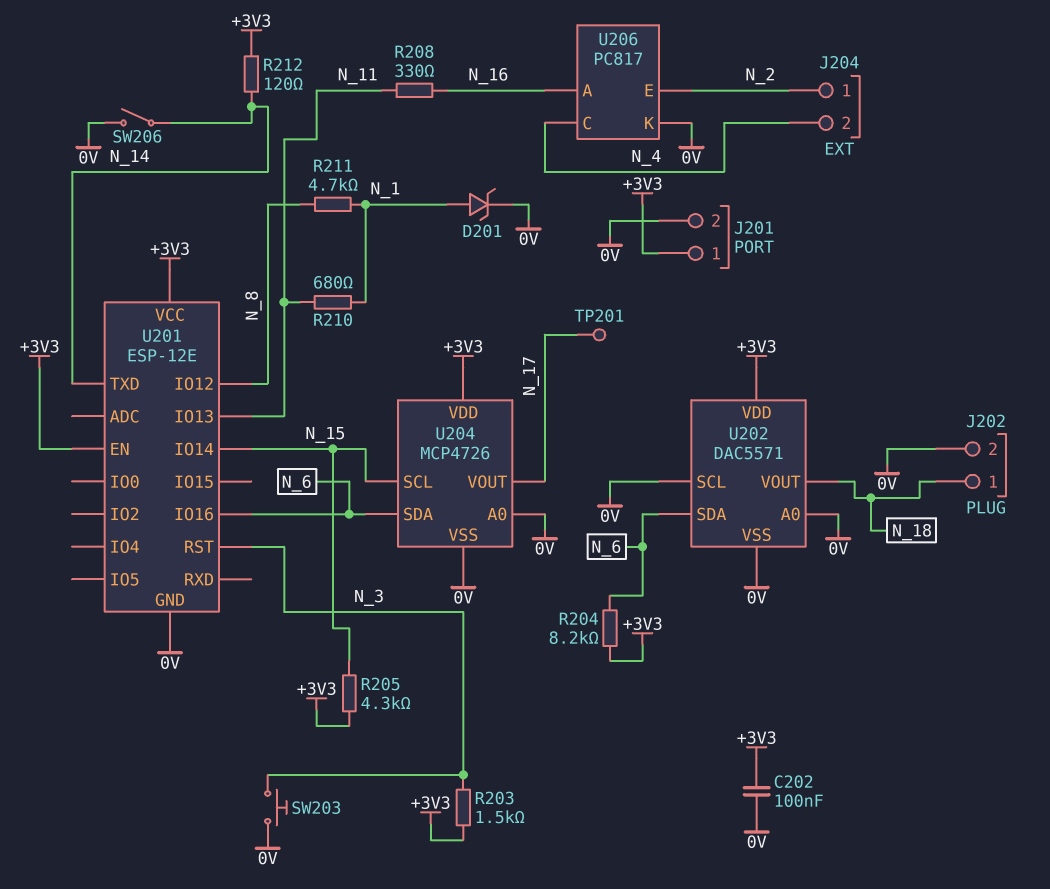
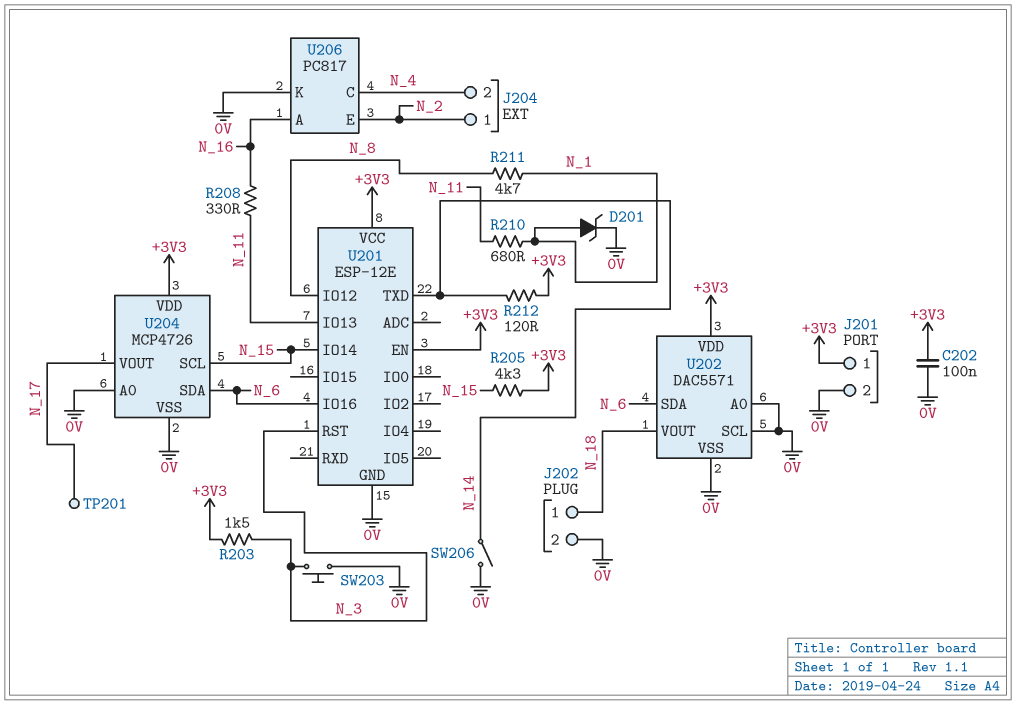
R204: 8.2k (+3V3, N_6) -> none

